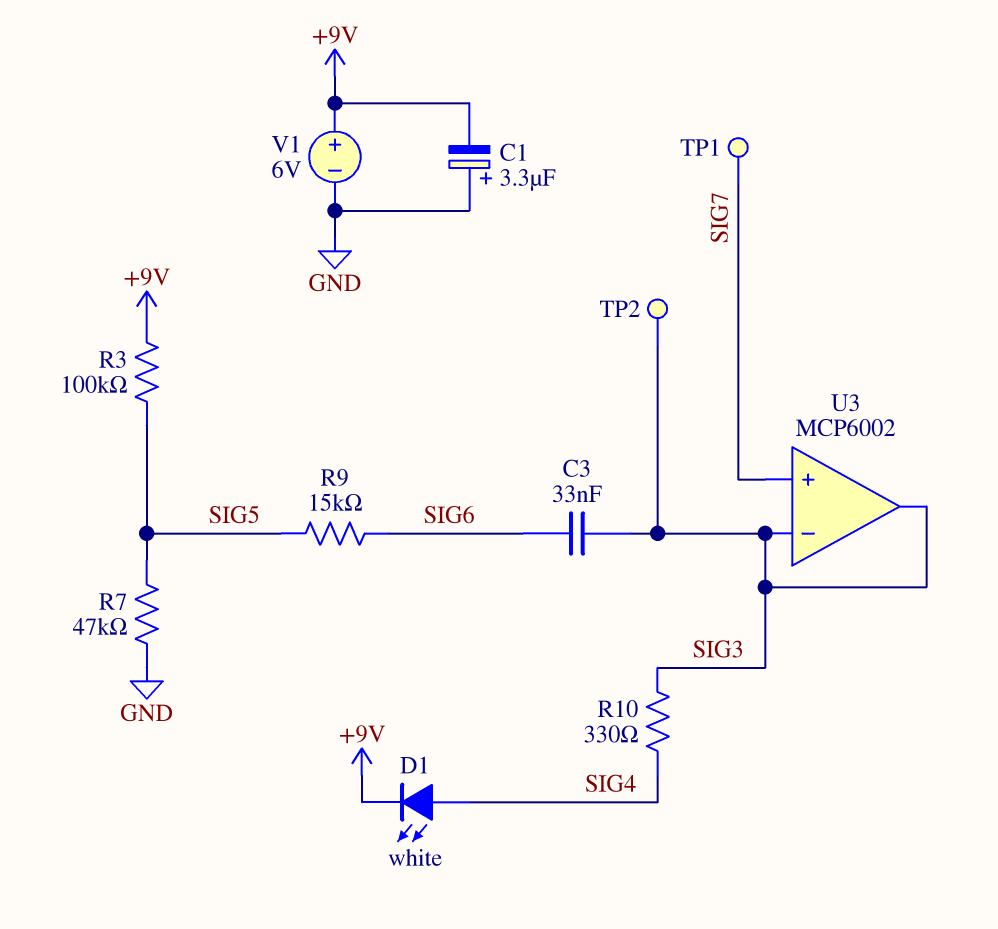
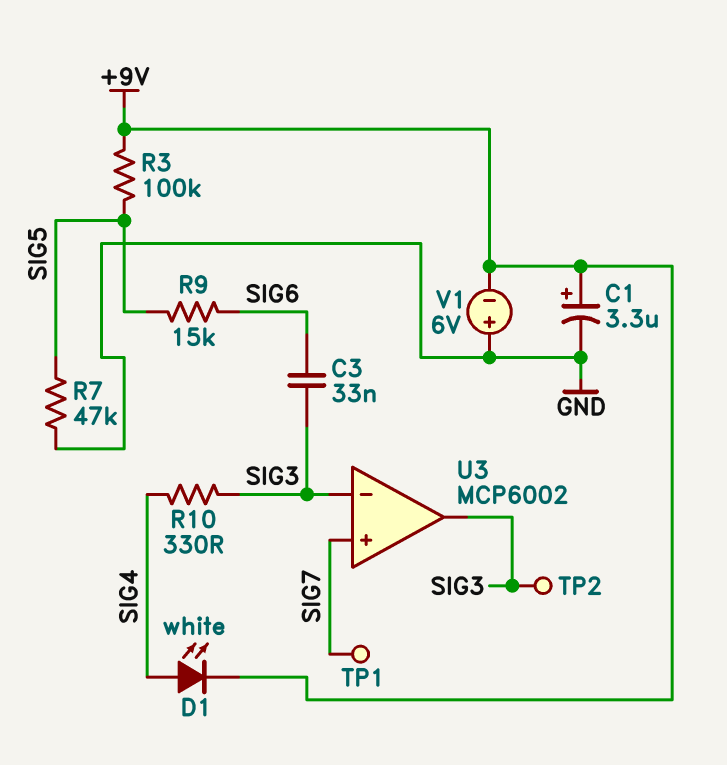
C1: 3.3uF (plus GND, minus +9V) -> 3.3uF (plus +9V, minus GND)
V1: 6V (plus +9V, minus GND) -> 6V (plus GND, minus +9V)

